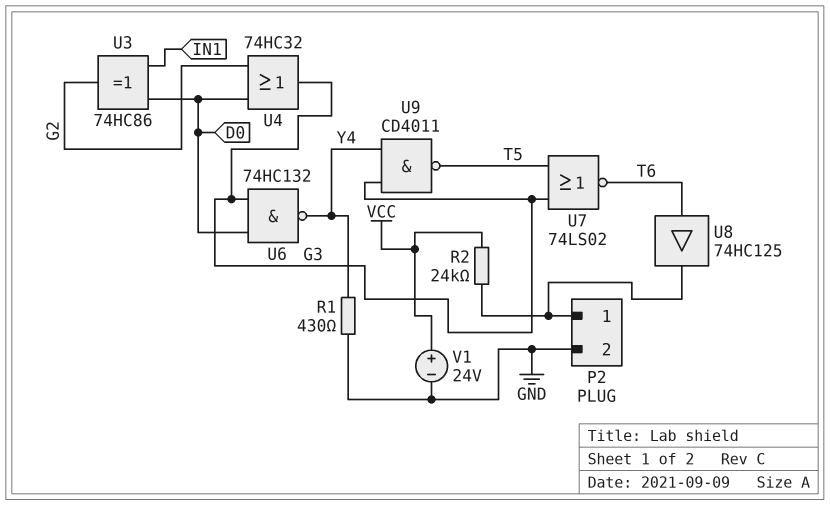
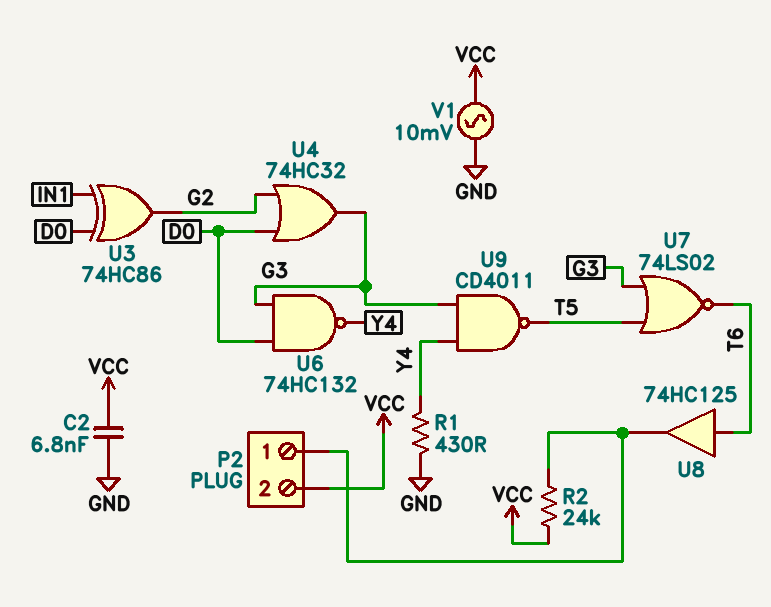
C2: none -> 6.8nF (GND, VCC)
P2 pin 2: GND -> VCC
V1: 24V (plus VCC, minus GND) -> AC 10mV (GND, VCC)

